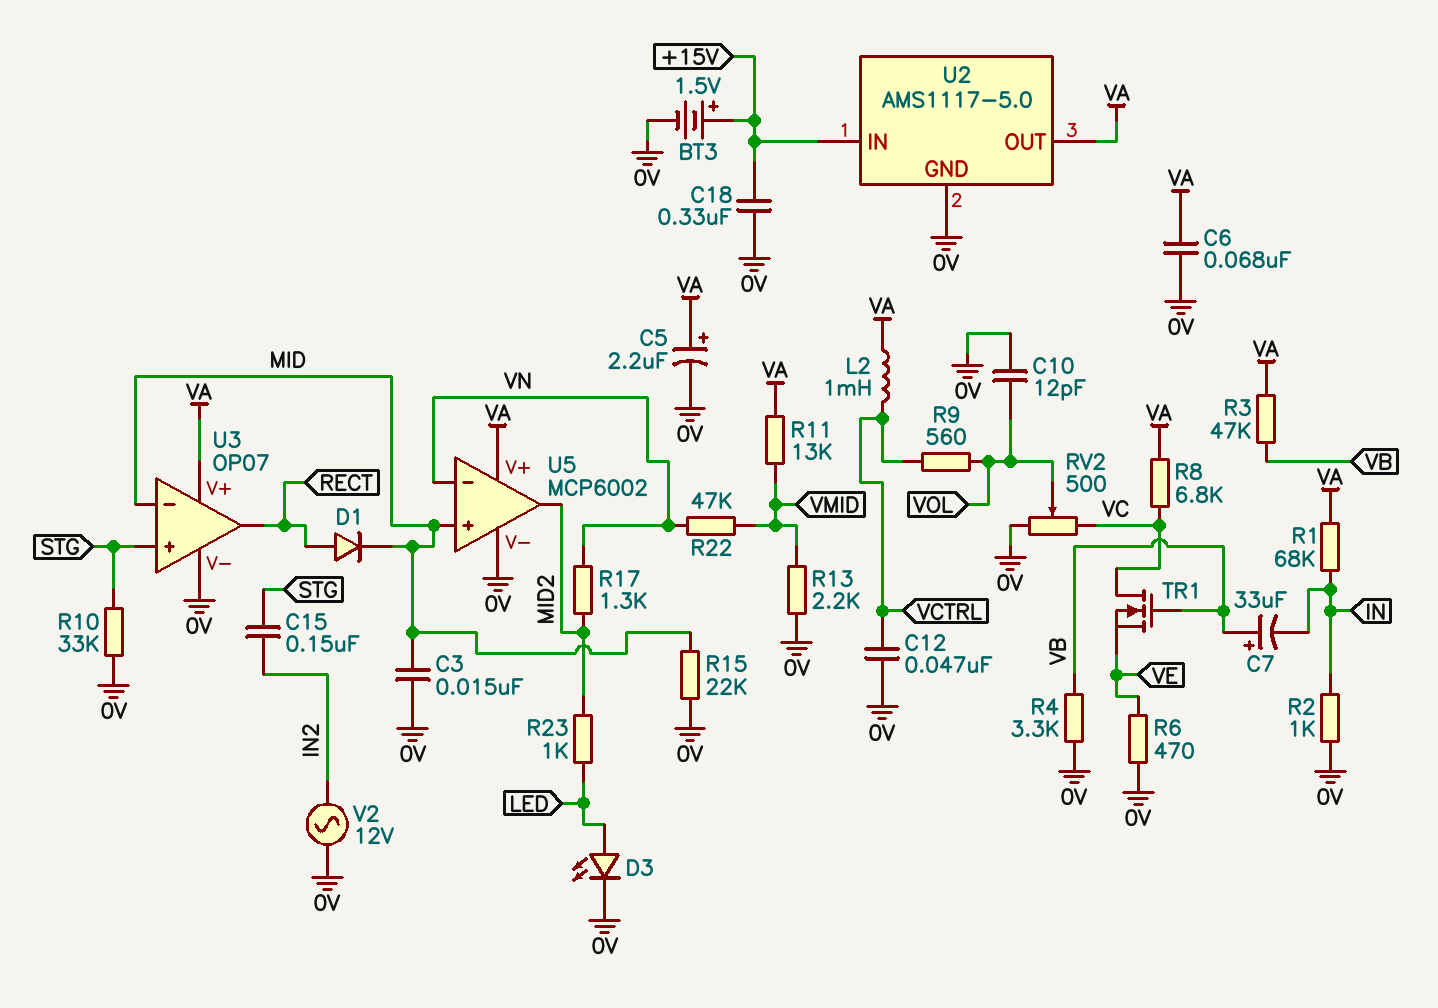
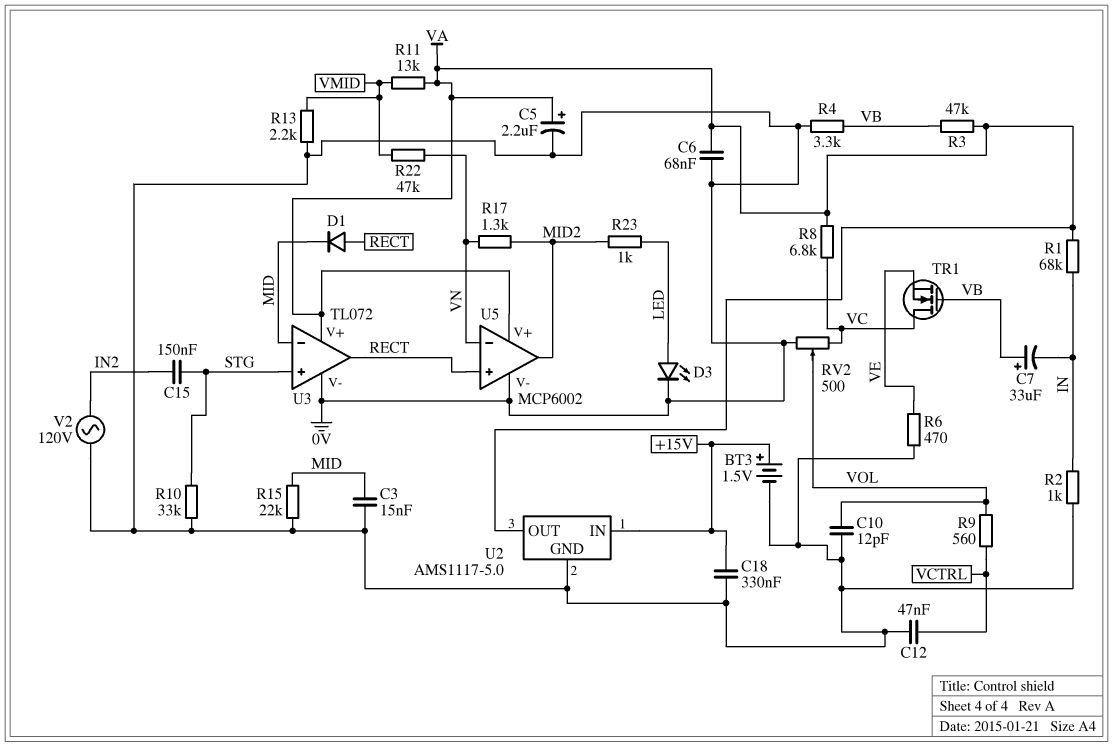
L2: 1mH (VA, VCTRL) -> none
U3: OP07 -> TL072
U5 pin in+: MID -> RECT
V2: AC 12V (0V, IN2) -> AC 120V (0V, IN2)

